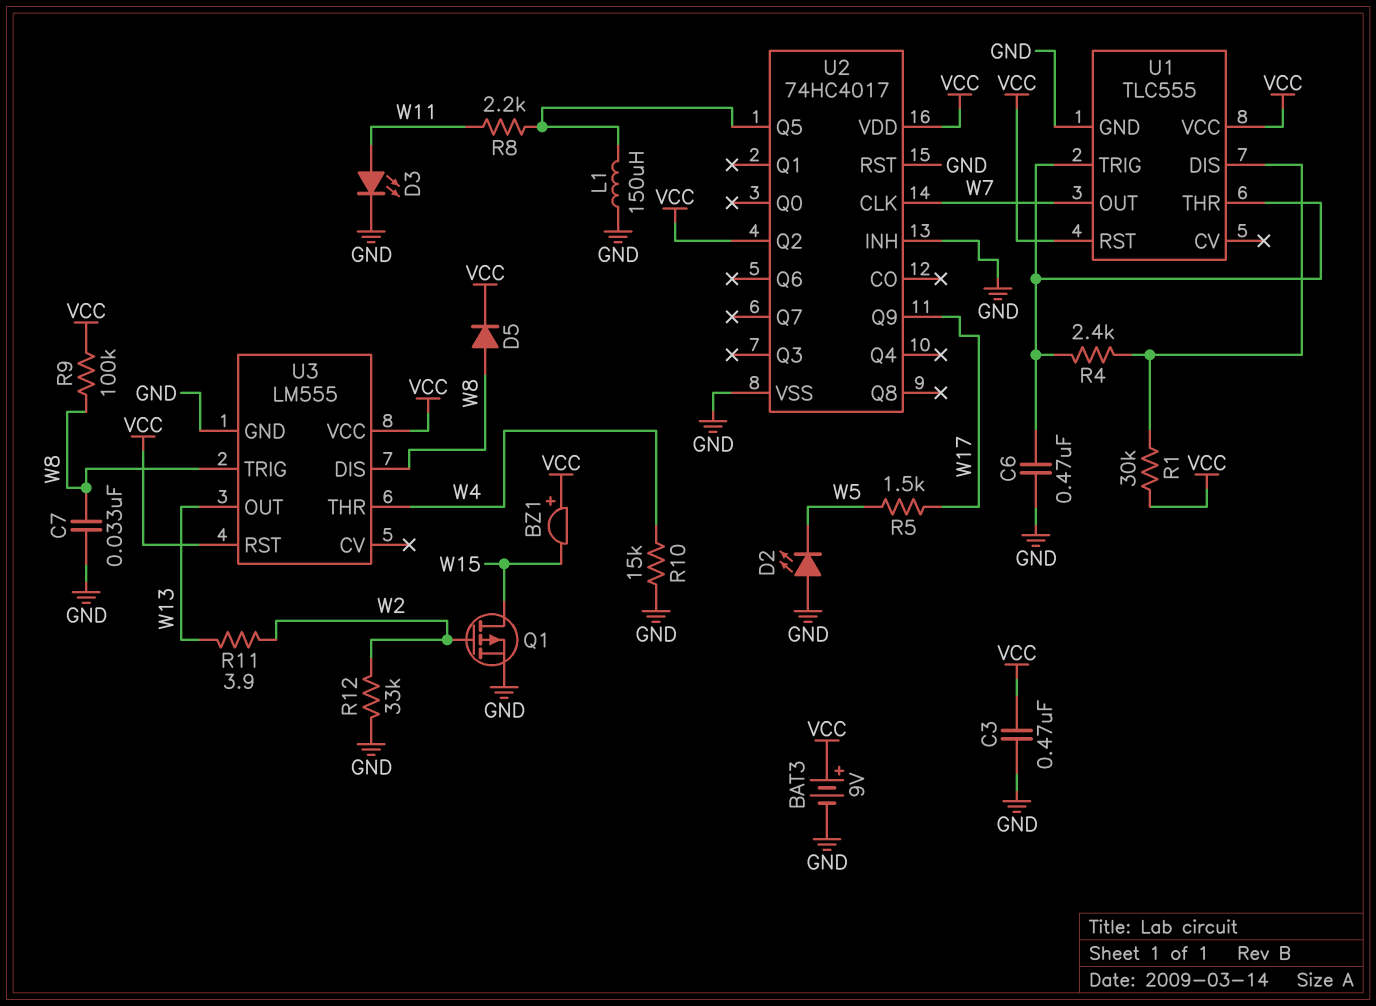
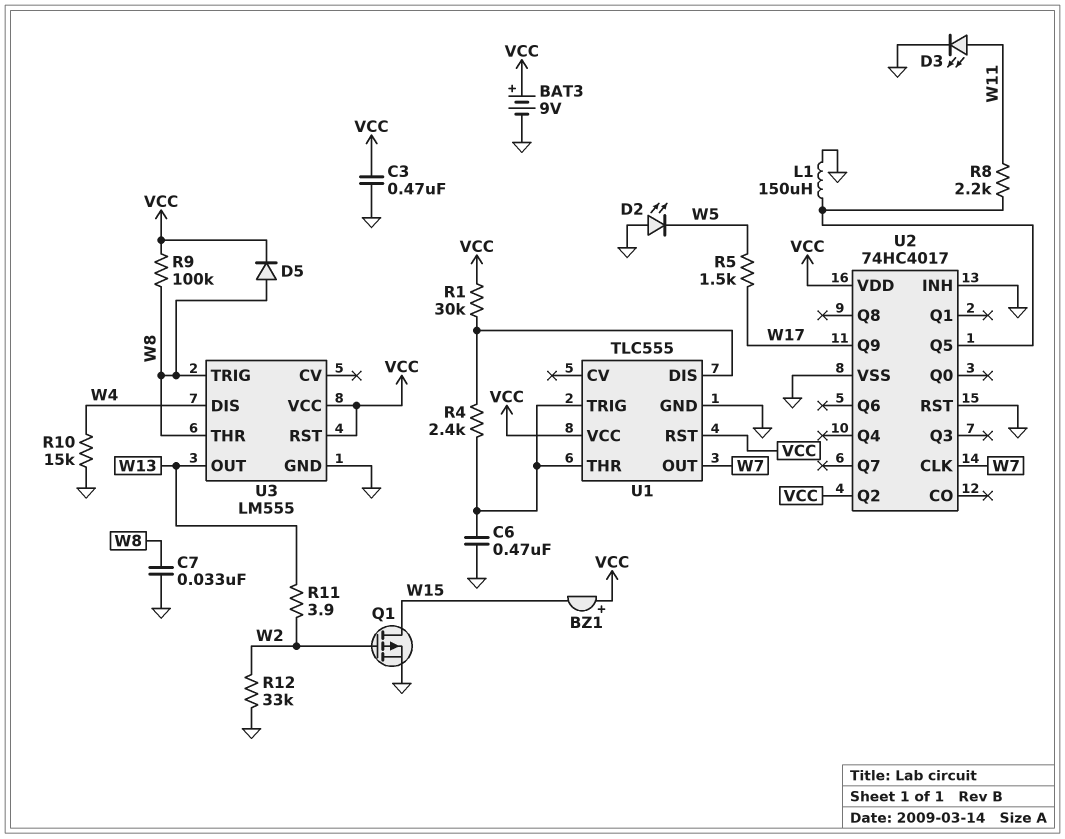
U3 pin DIS: W8 -> W4
U3 pin THR: W4 -> W8

